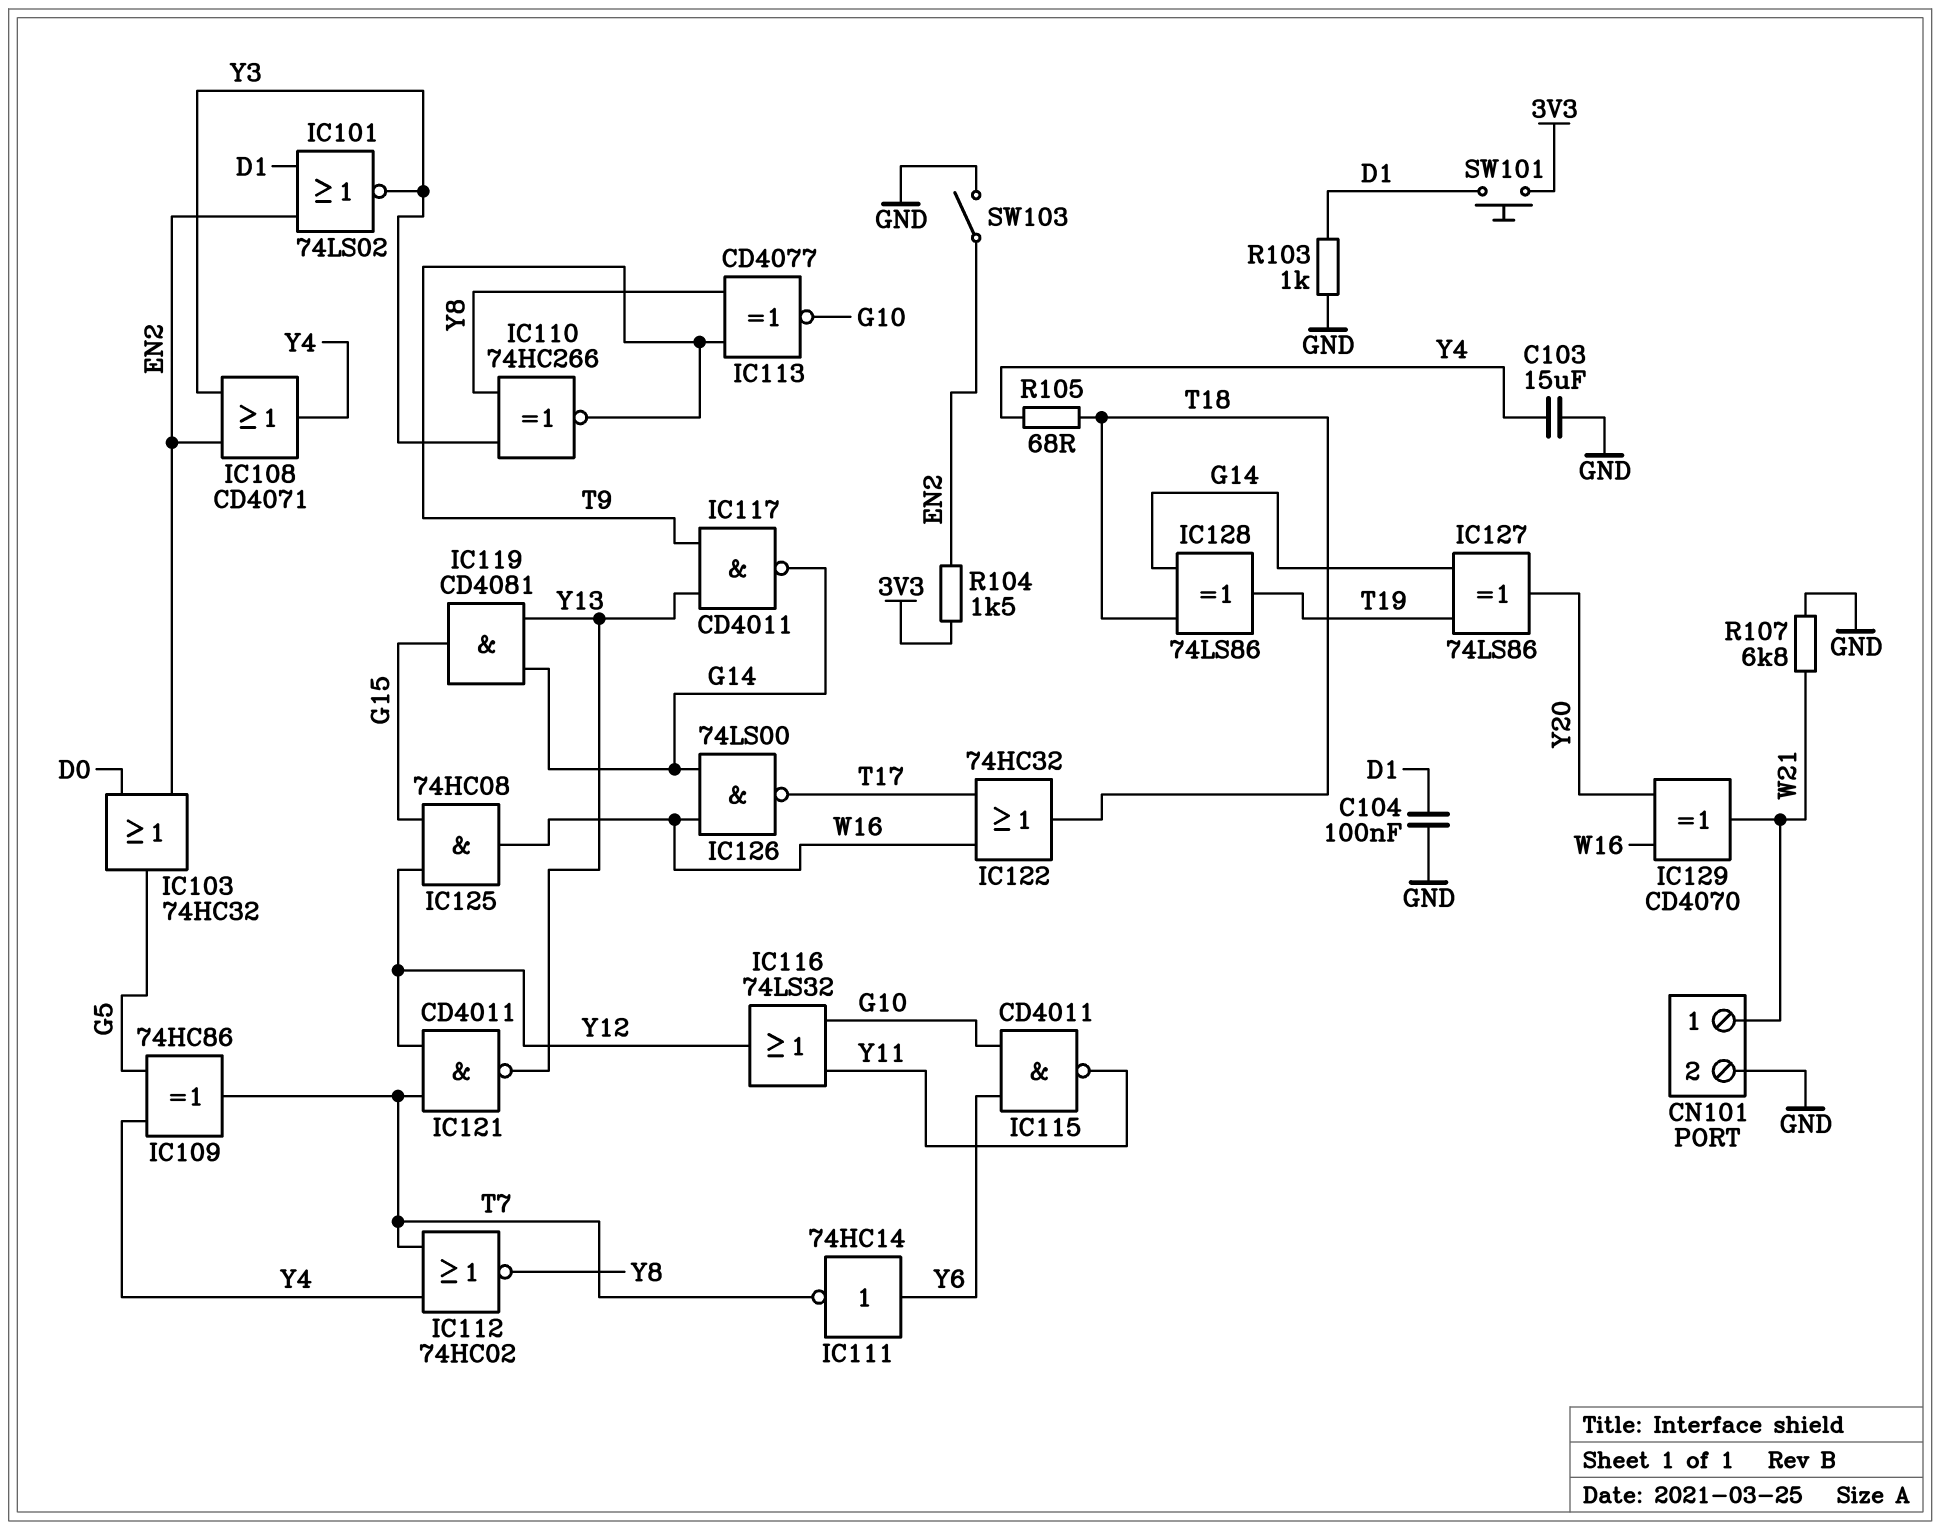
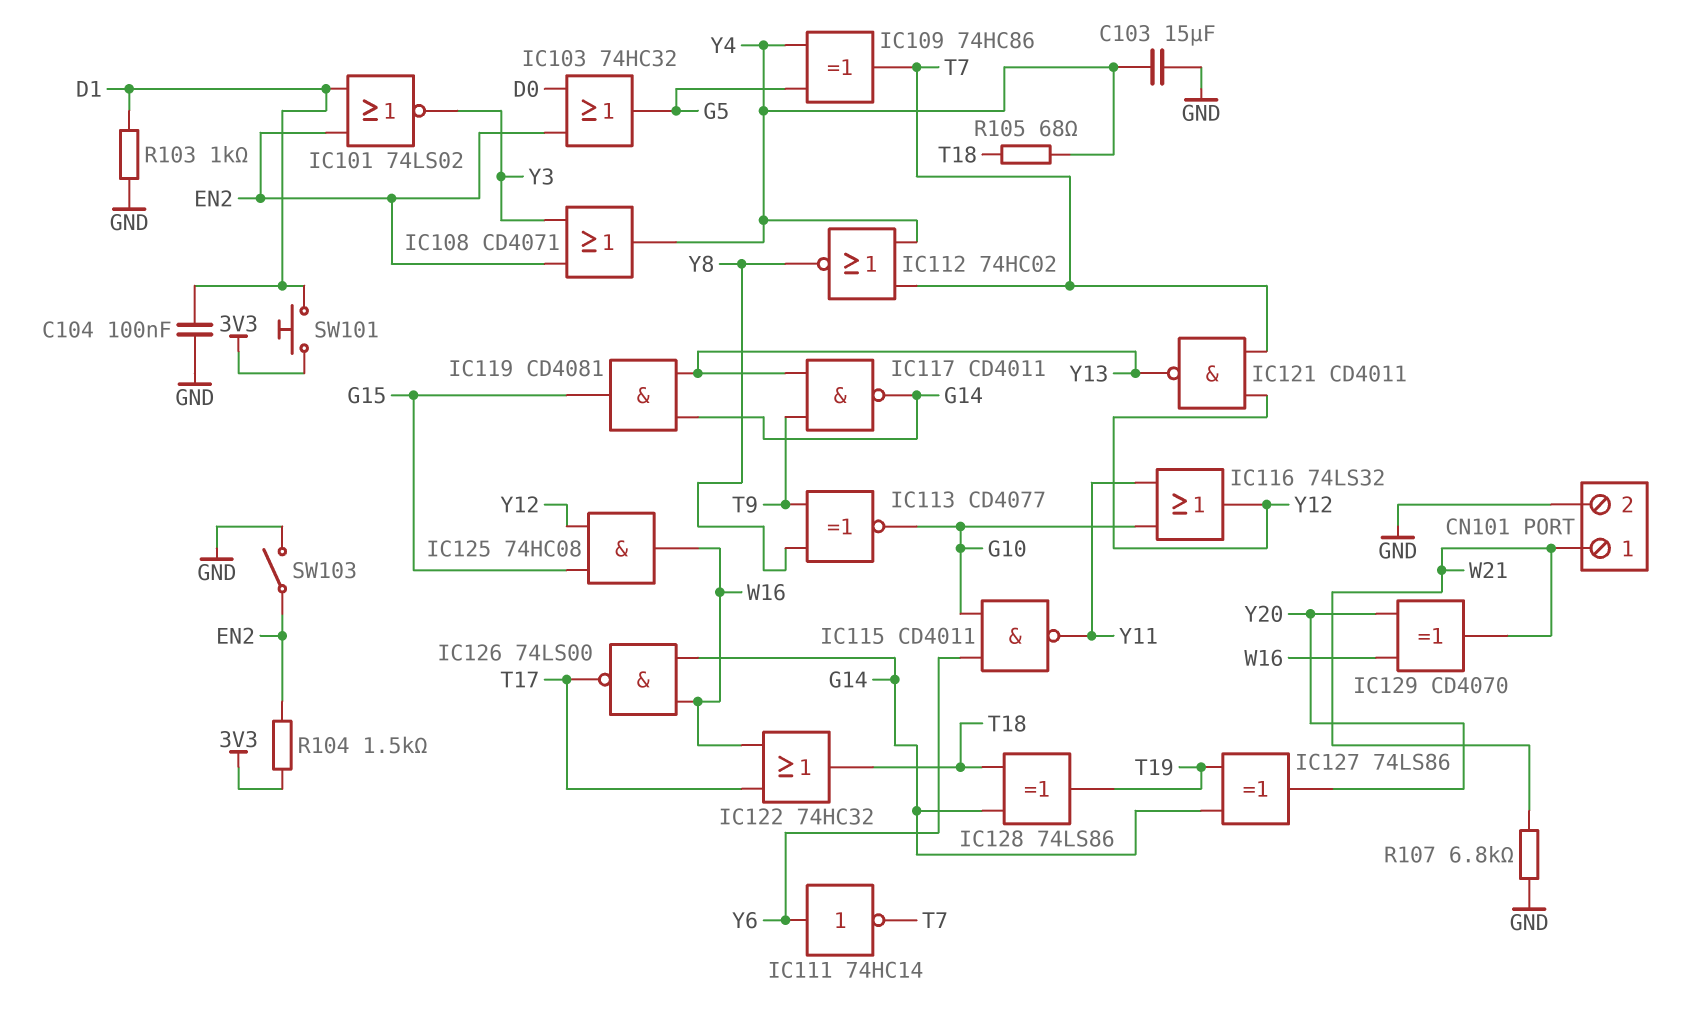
IC110: XNOR 74HC266 (in Y3, in Y8, out T9) -> none

